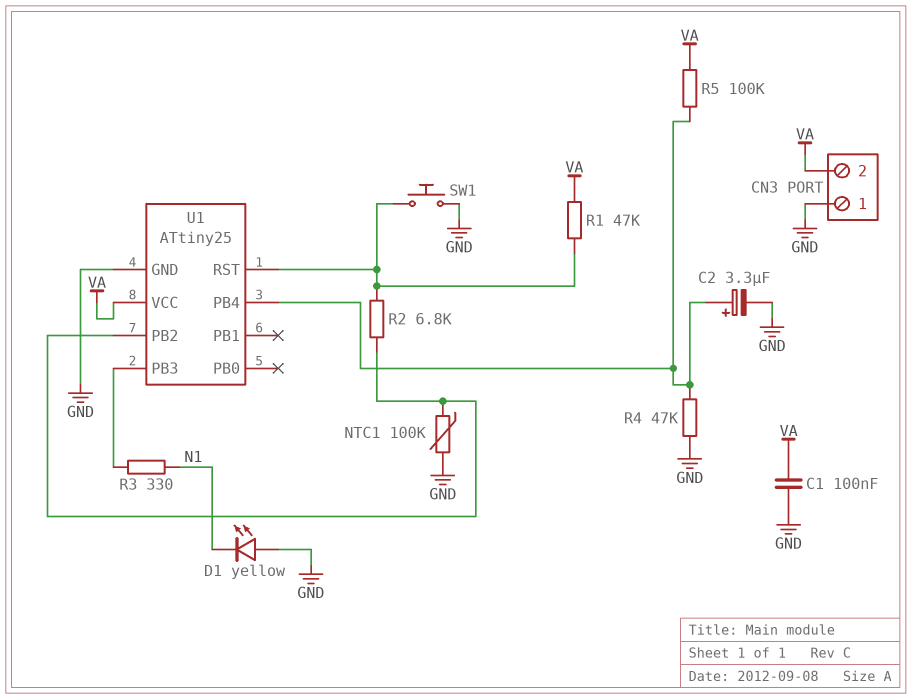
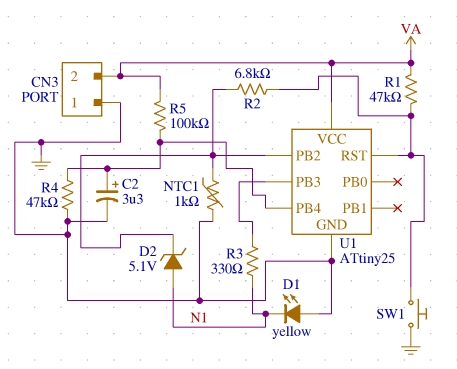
C1: 100nF (GND, VA) -> none
D2: none -> zener 5.1V (A N1, K U1/PB2)
NTC1: 100k (GND, U1/PB2) -> 1k (GND, U1/PB2)

